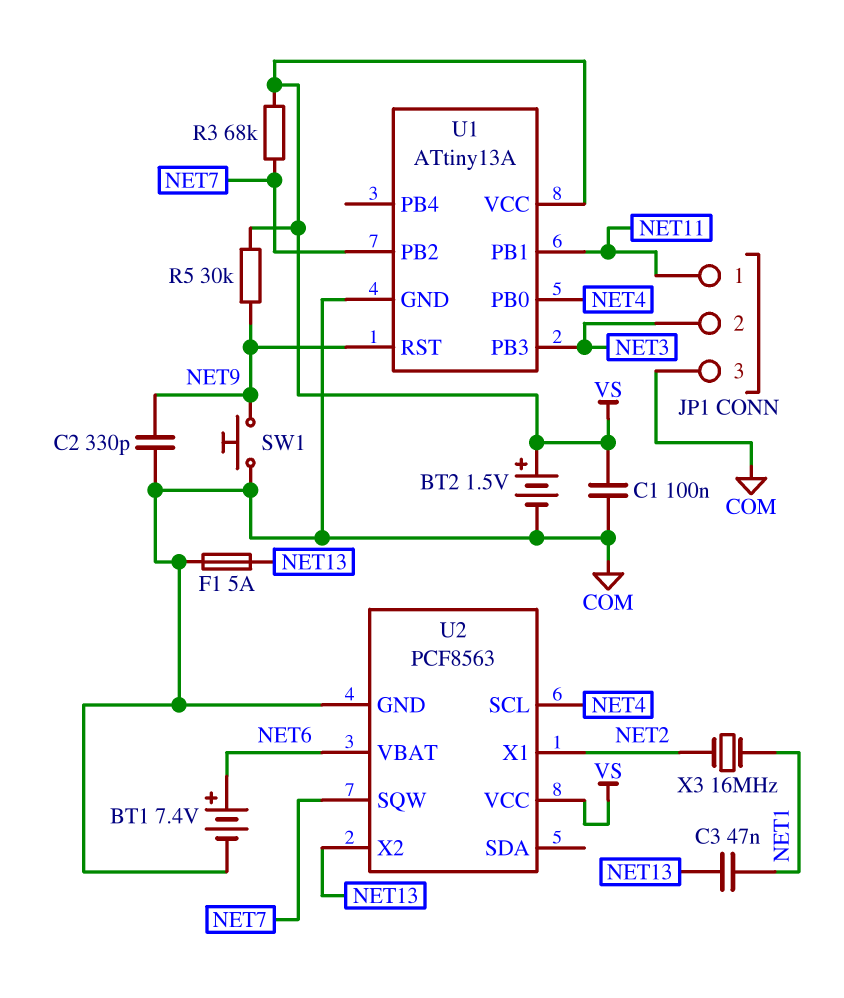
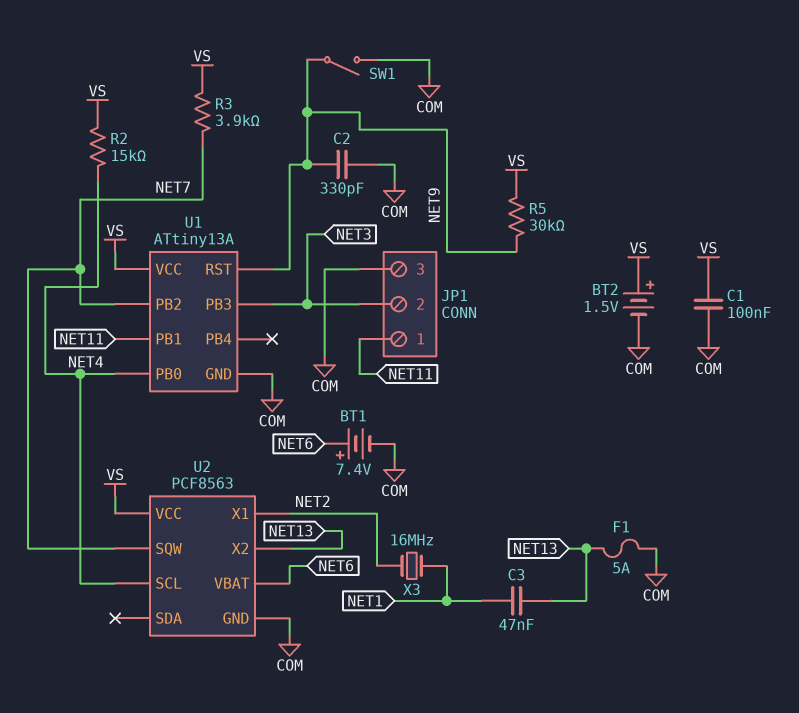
R2: none -> 15k (NET4, VS)
R3: 68k (NET7, VS) -> 3.9k (NET7, VS)
SW1: button (COM, NET9) -> switch (COM, NET9)

